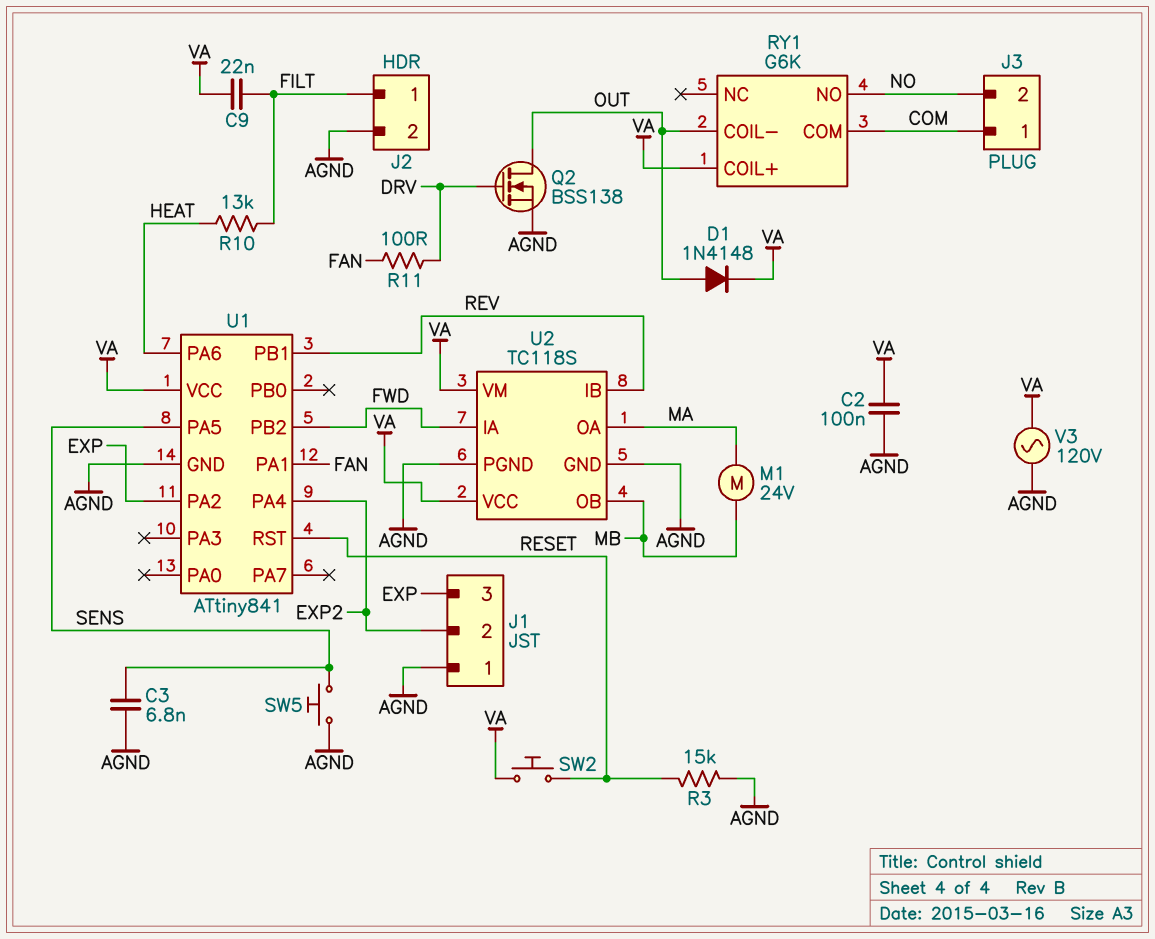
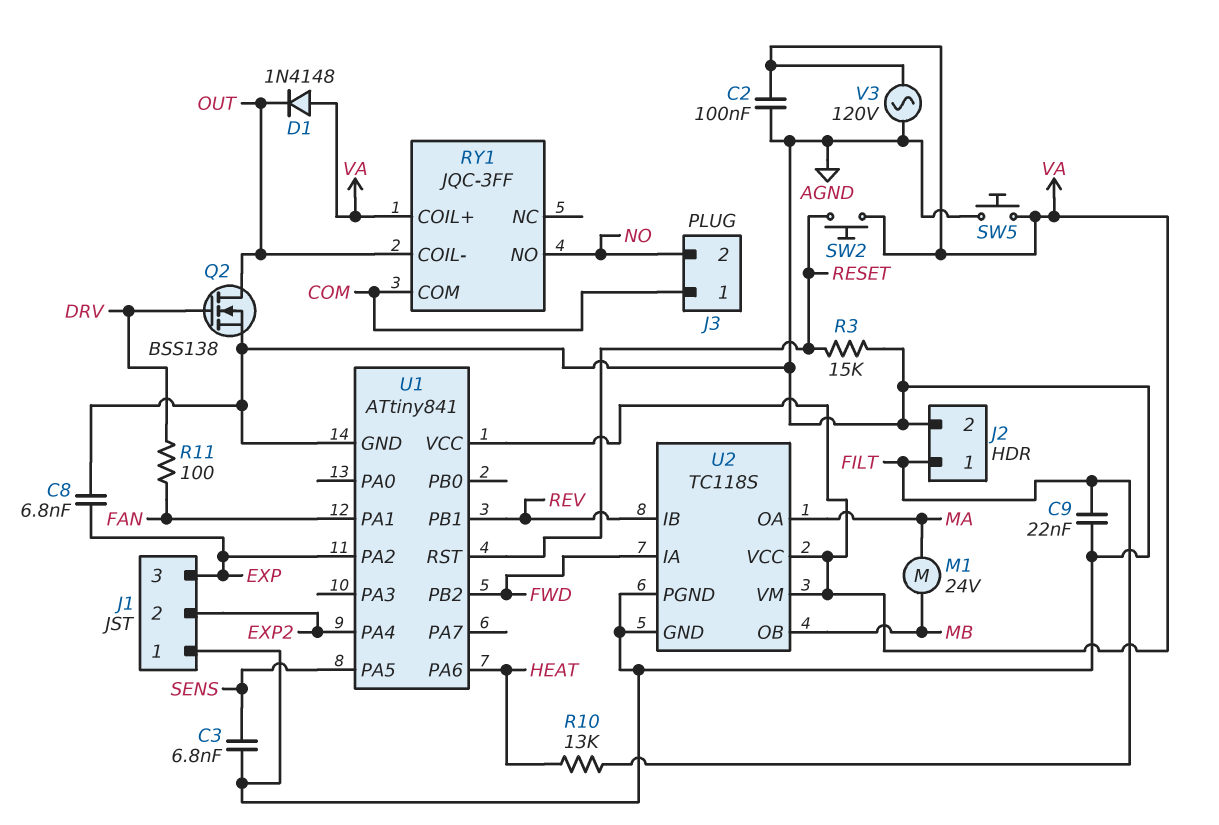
C8: none -> 6.8nF (AGND, EXP)
C9: 22nF (FILT, VA) -> 22nF (AGND, FILT)
D1: diode 1N4148 (A OUT, K VA) -> diode 1N4148 (A VA, K OUT)
RY1: G6K -> JQC-3FF
SW5: button (AGND, SENS) -> button (AGND, VA)

